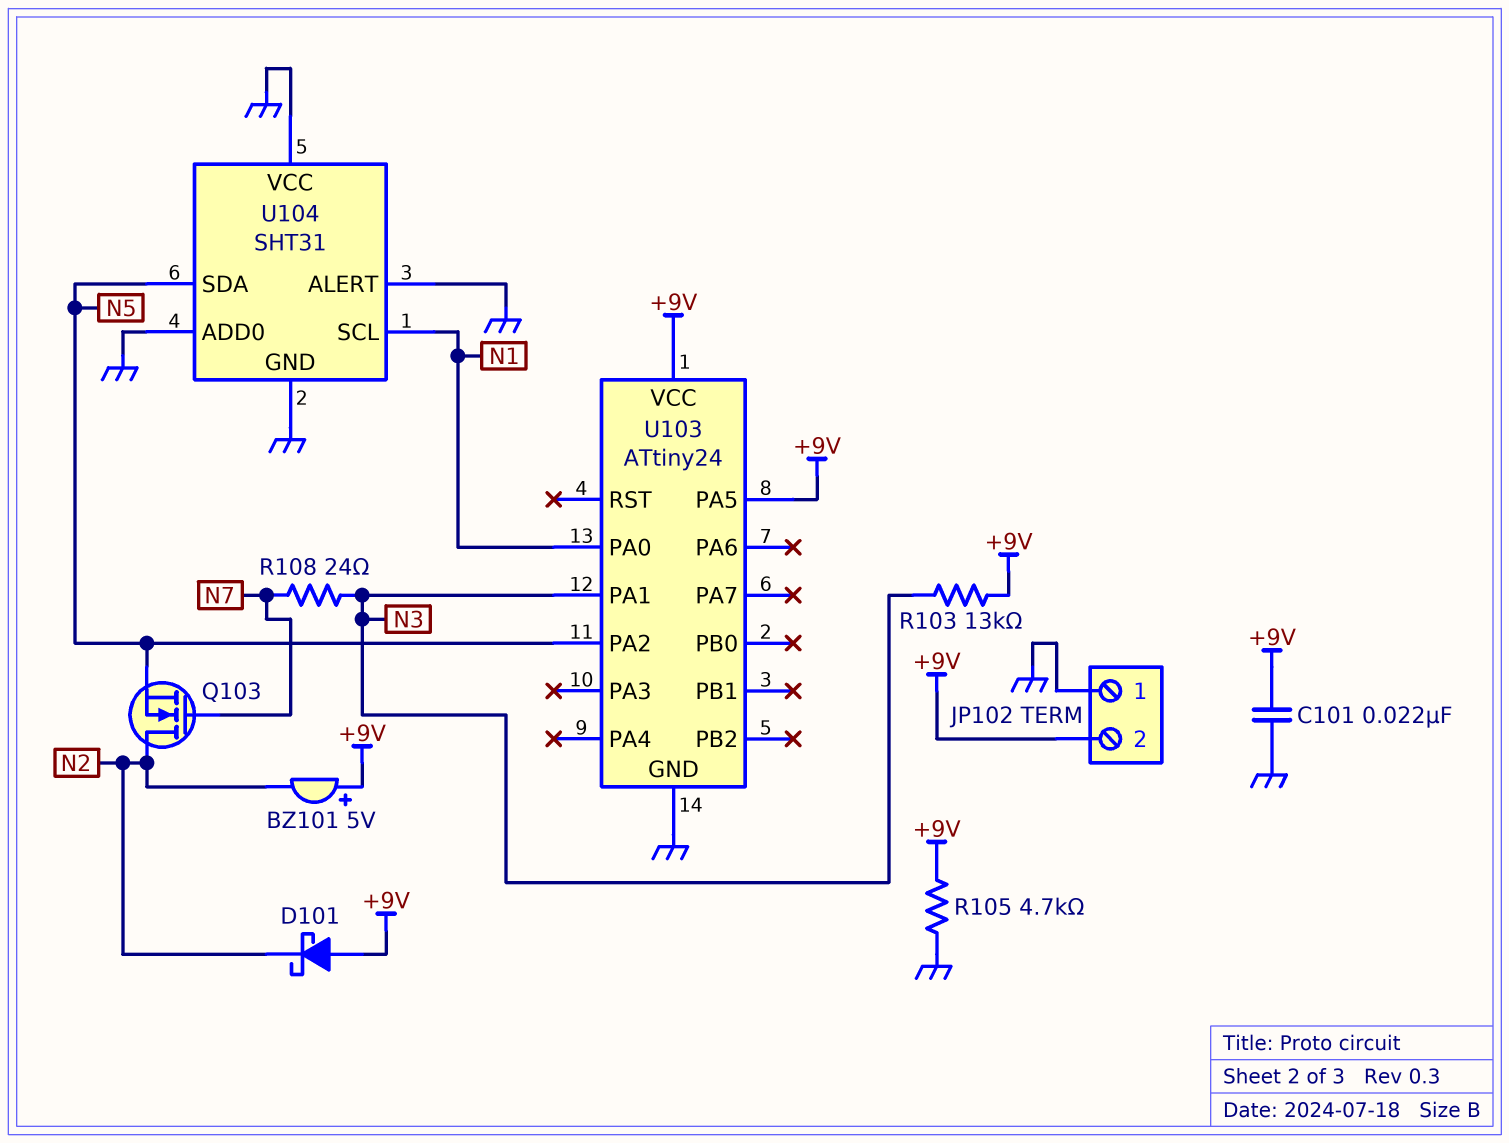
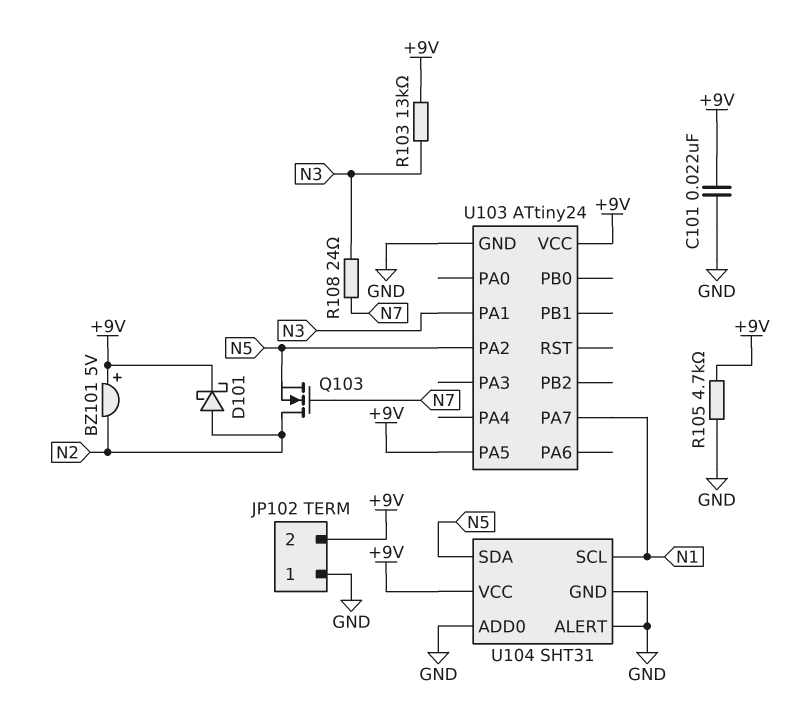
D101: schottky (A +9V, K N2) -> schottky (A N2, K +9V)
U103 pin PA0: N1 -> none
U103 pin PA7: none -> N1
U104 pin VCC: GND -> +9V

